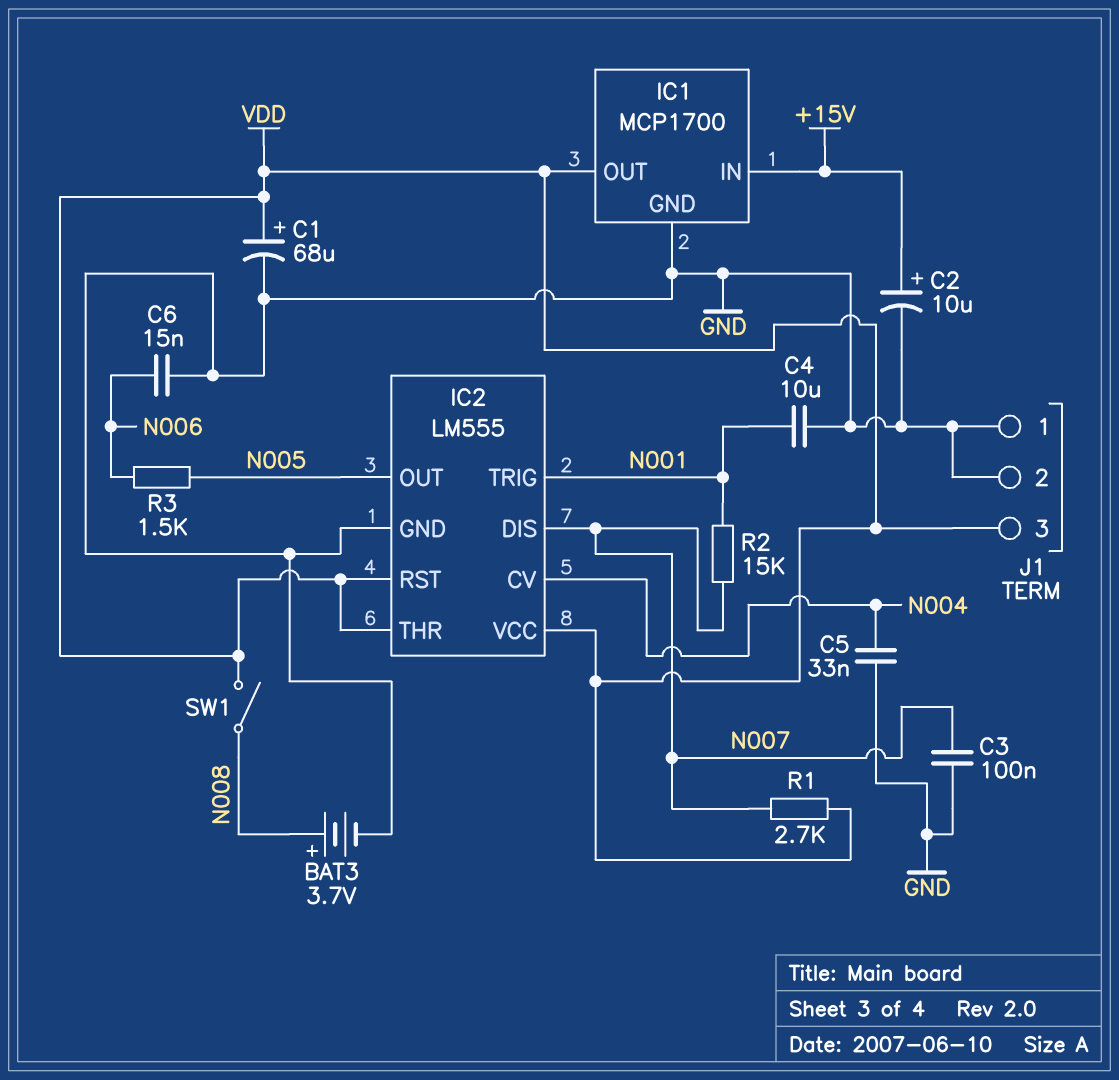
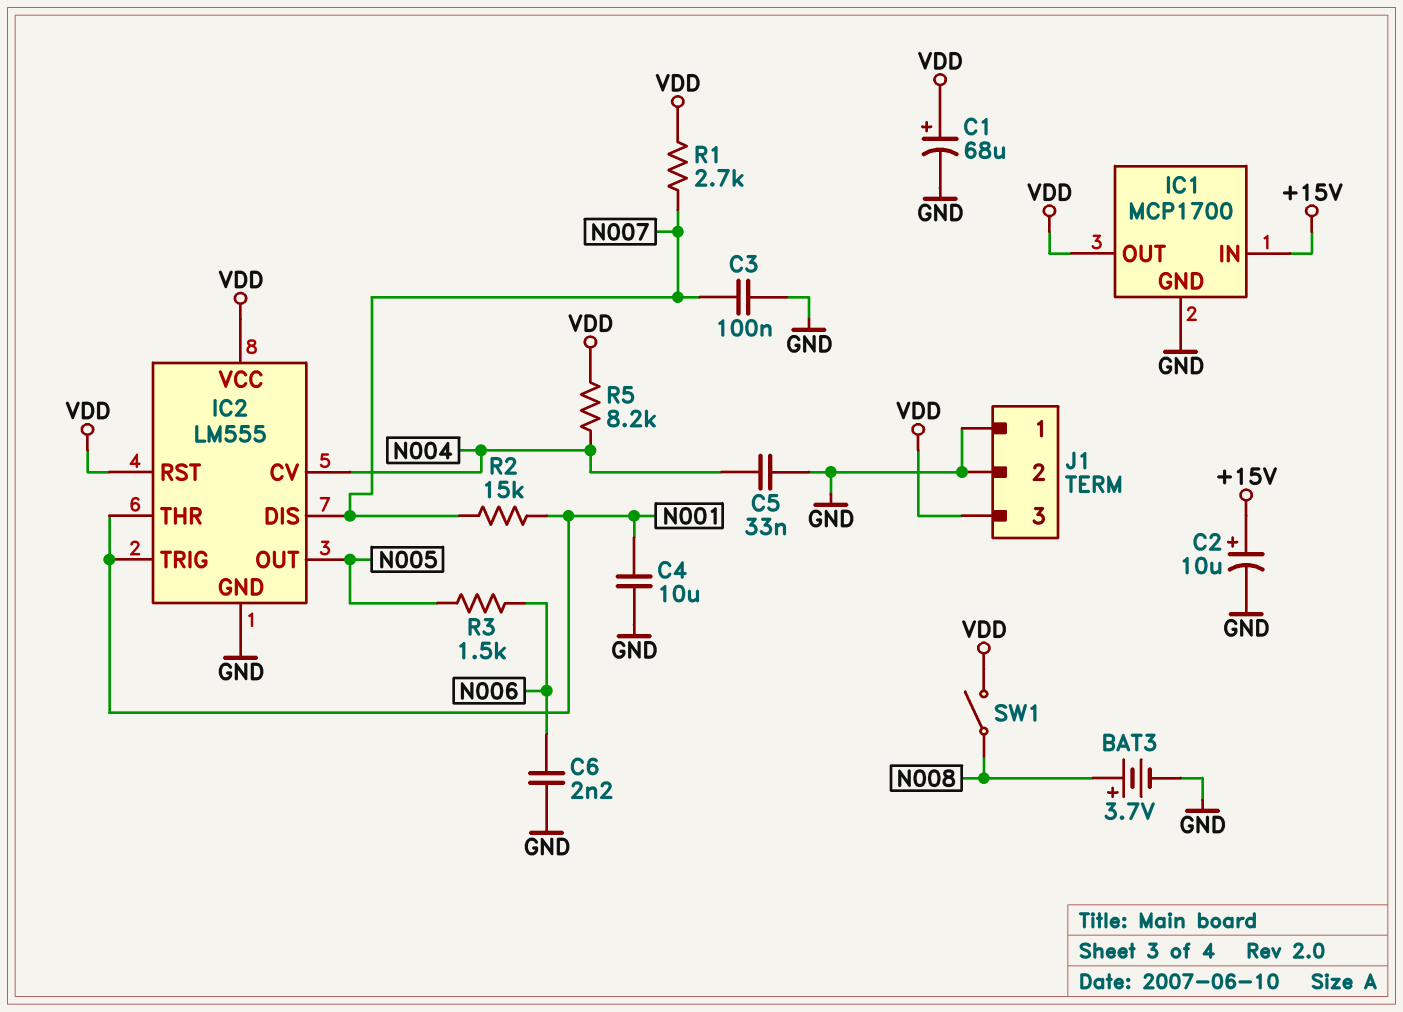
C6: 15nF (GND, N006) -> 2.2nF (GND, N006)
IC2 pin THR: VDD -> N001
R5: none -> 8.2k (N004, VDD)

